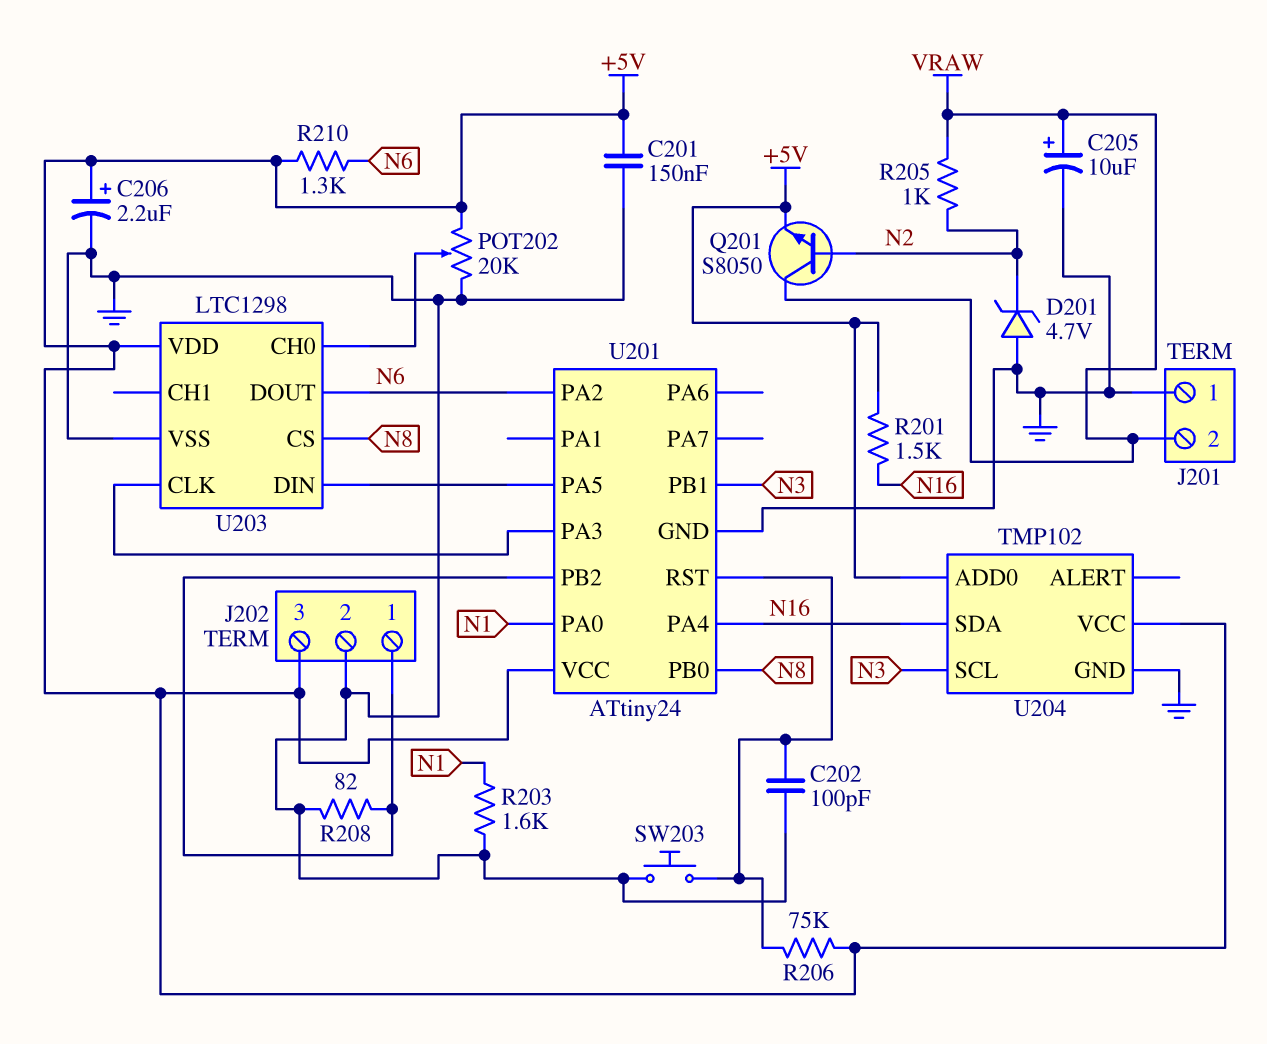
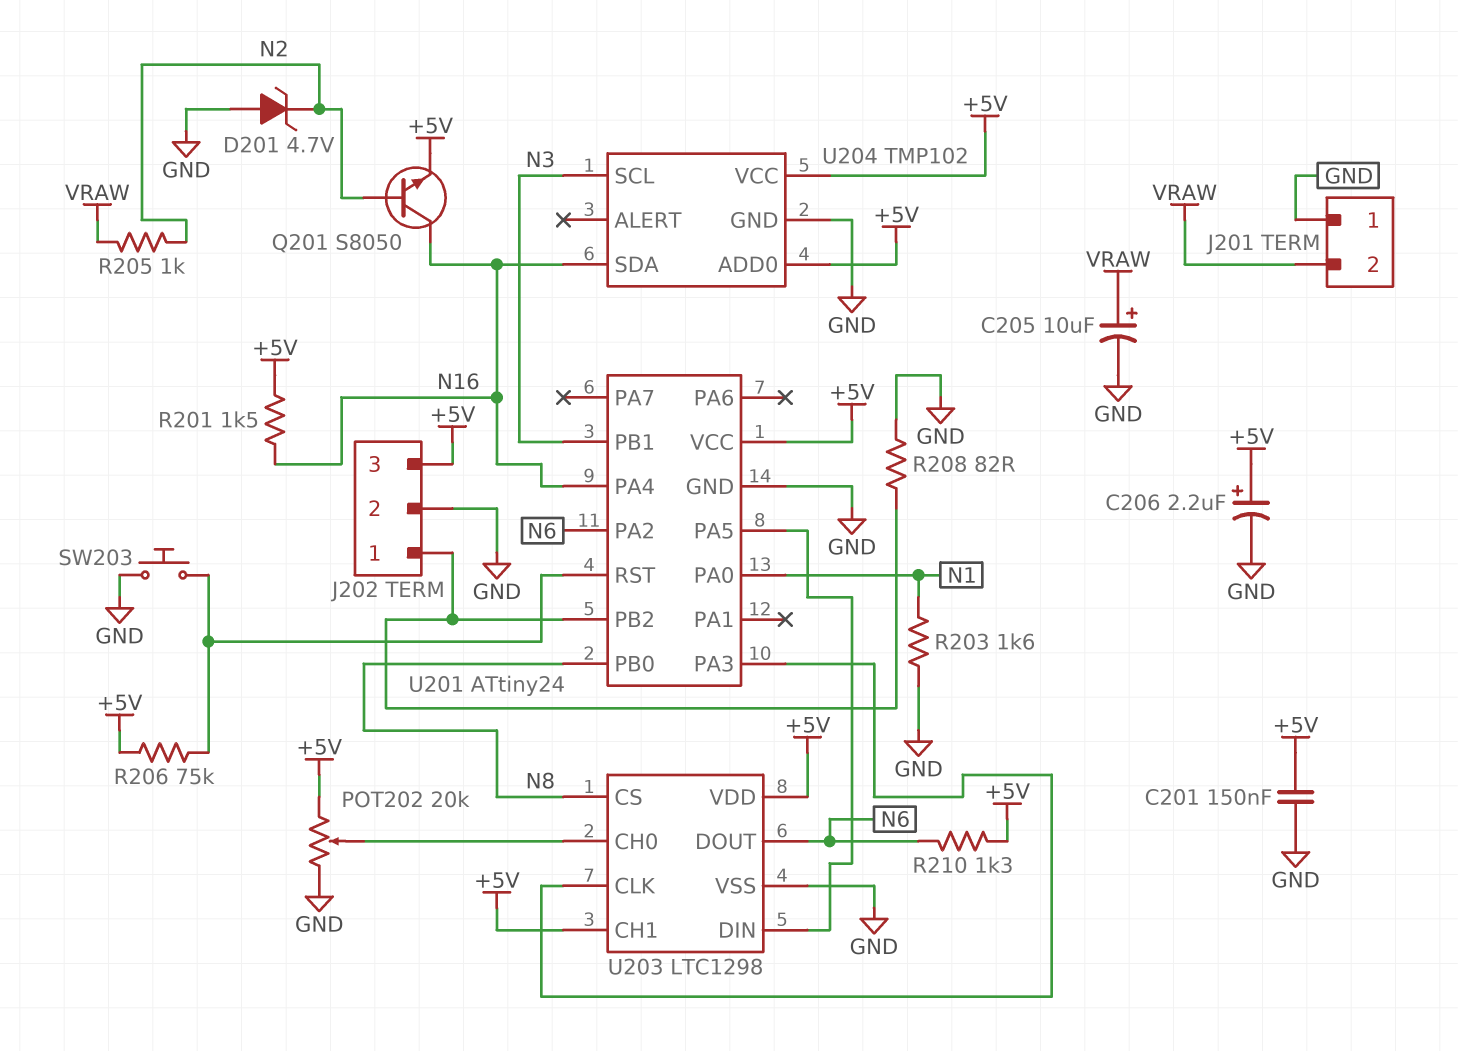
C202: 100pF (GND, U201/RST) -> none
Q201: NPN S8050 (B N2, C VRAW, E +5V) -> NPN S8050 (B N2, C N16, E +5V)
U203 pin CH1: none -> +5V

